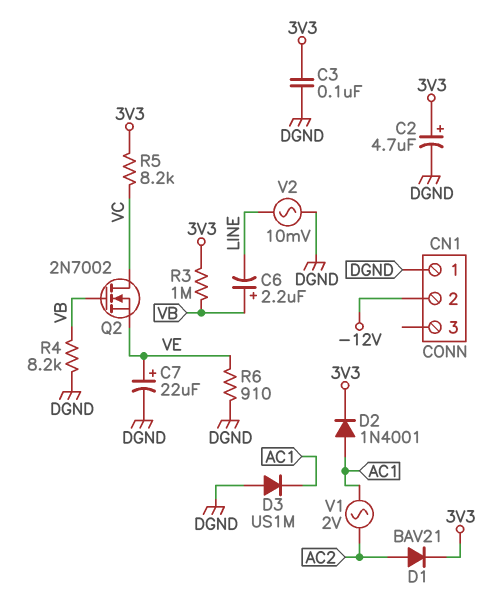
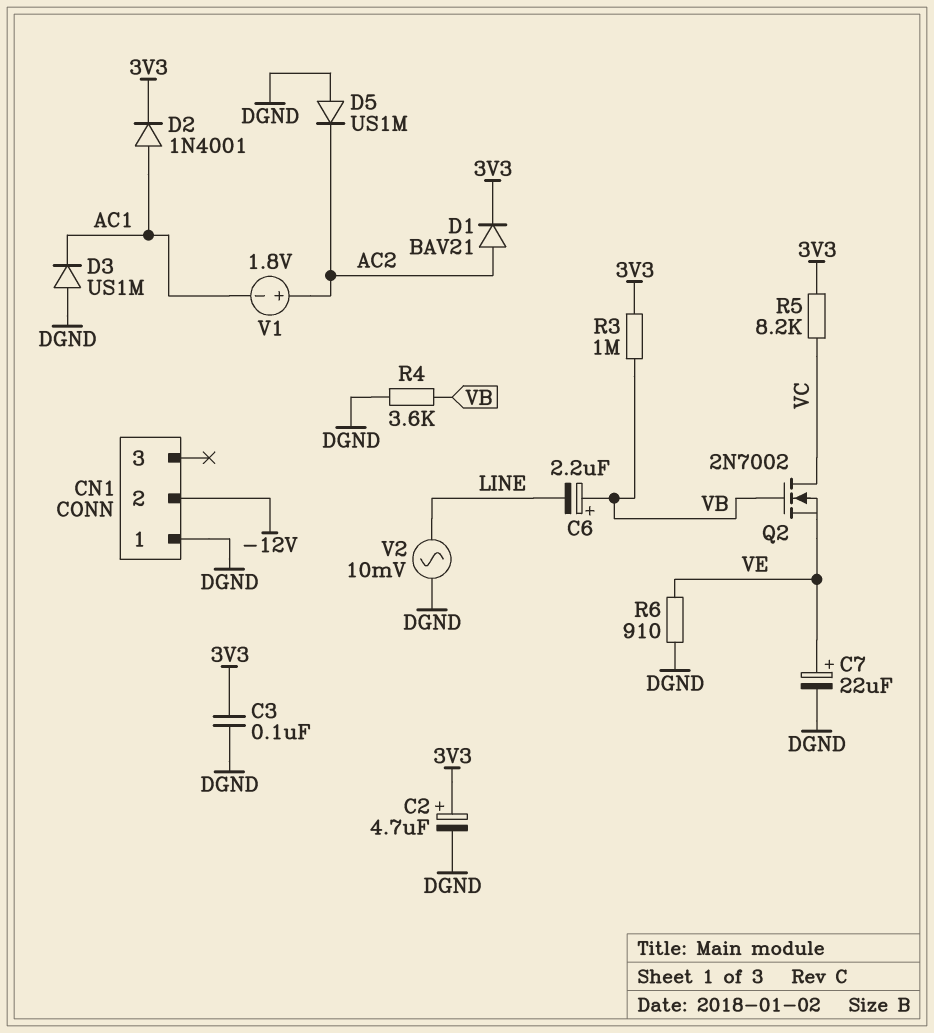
D5: none -> diode US1M (A DGND, K AC2)
R4: 8.2k (DGND, VB) -> 3.6k (DGND, VB)
V1: AC 2V (AC1, AC2) -> 1.8V (plus AC2, minus AC1)

